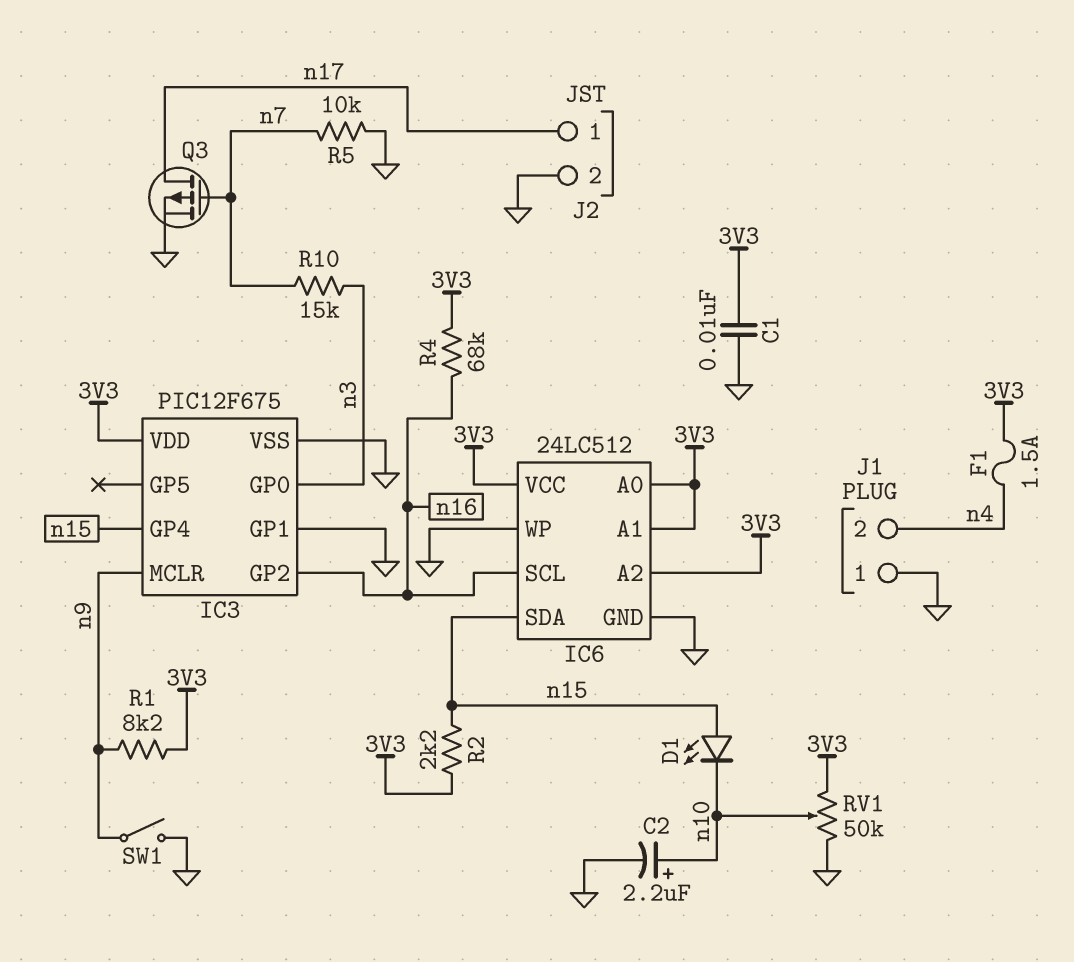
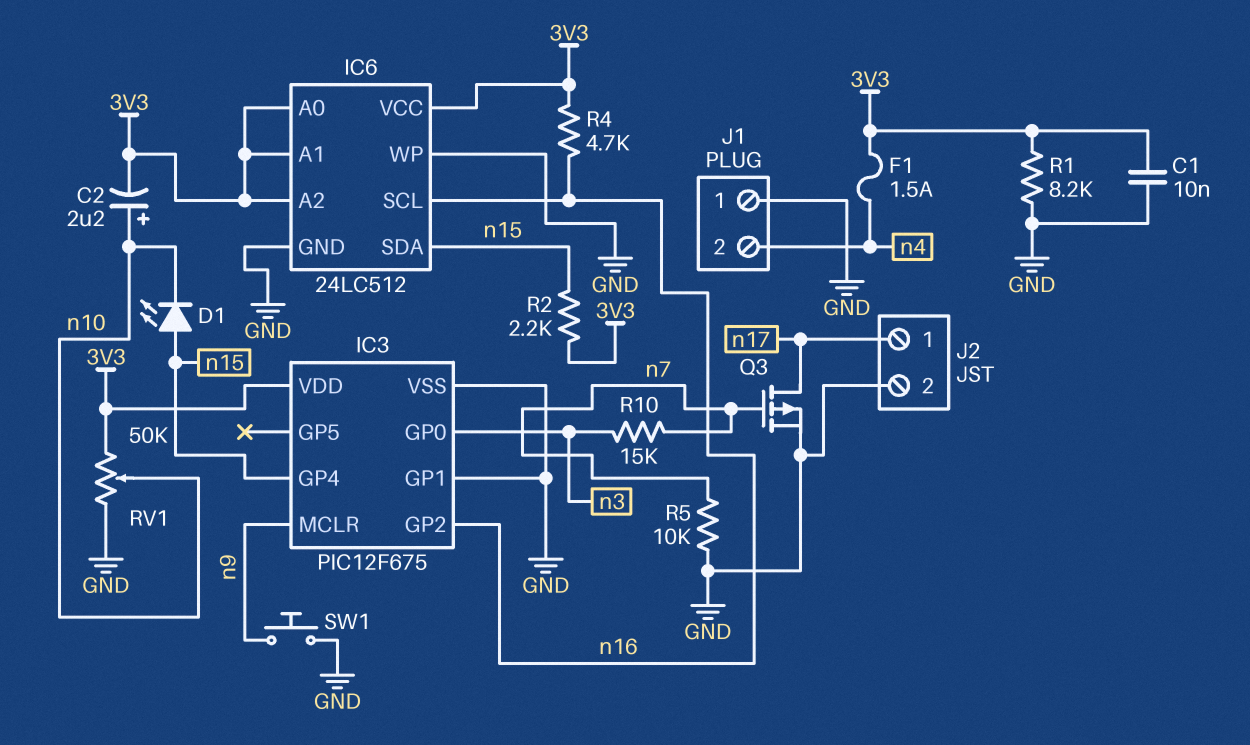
C2: 2.2uF (plus n10, minus GND) -> 2.2uF (plus n10, minus 3V3)
R1: 8.2k (3V3, n9) -> 8.2k (3V3, GND)
R4: 68k (3V3, n16) -> 4.7k (3V3, n16)
SW1: switch (GND, n9) -> button (GND, n9)

